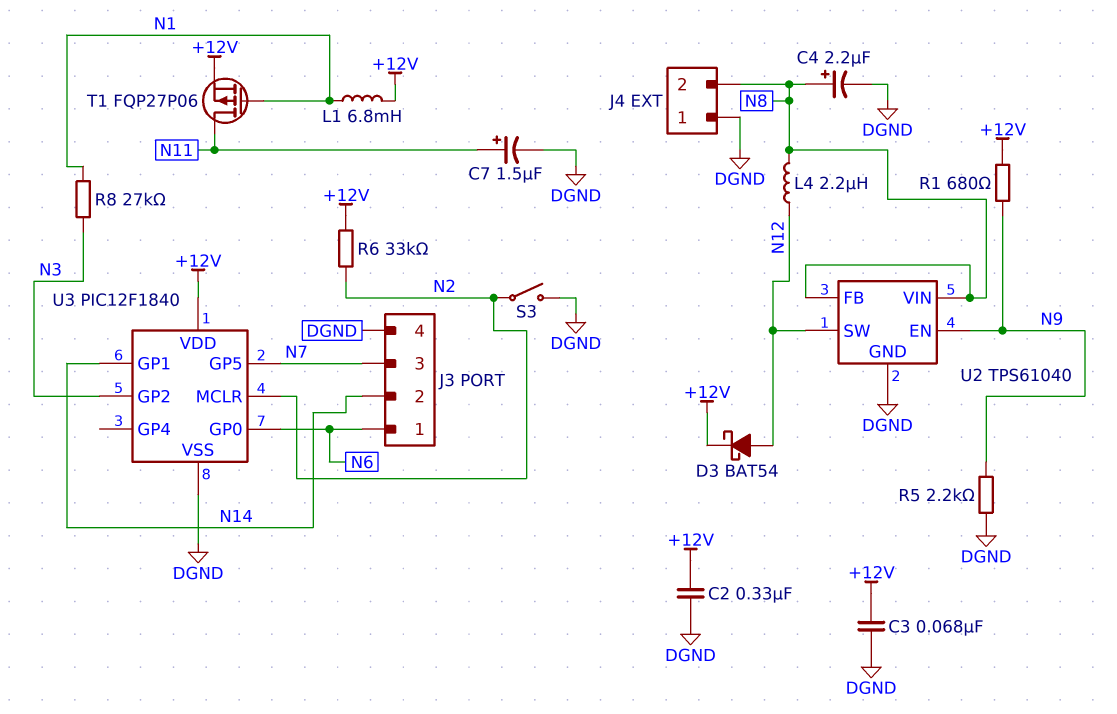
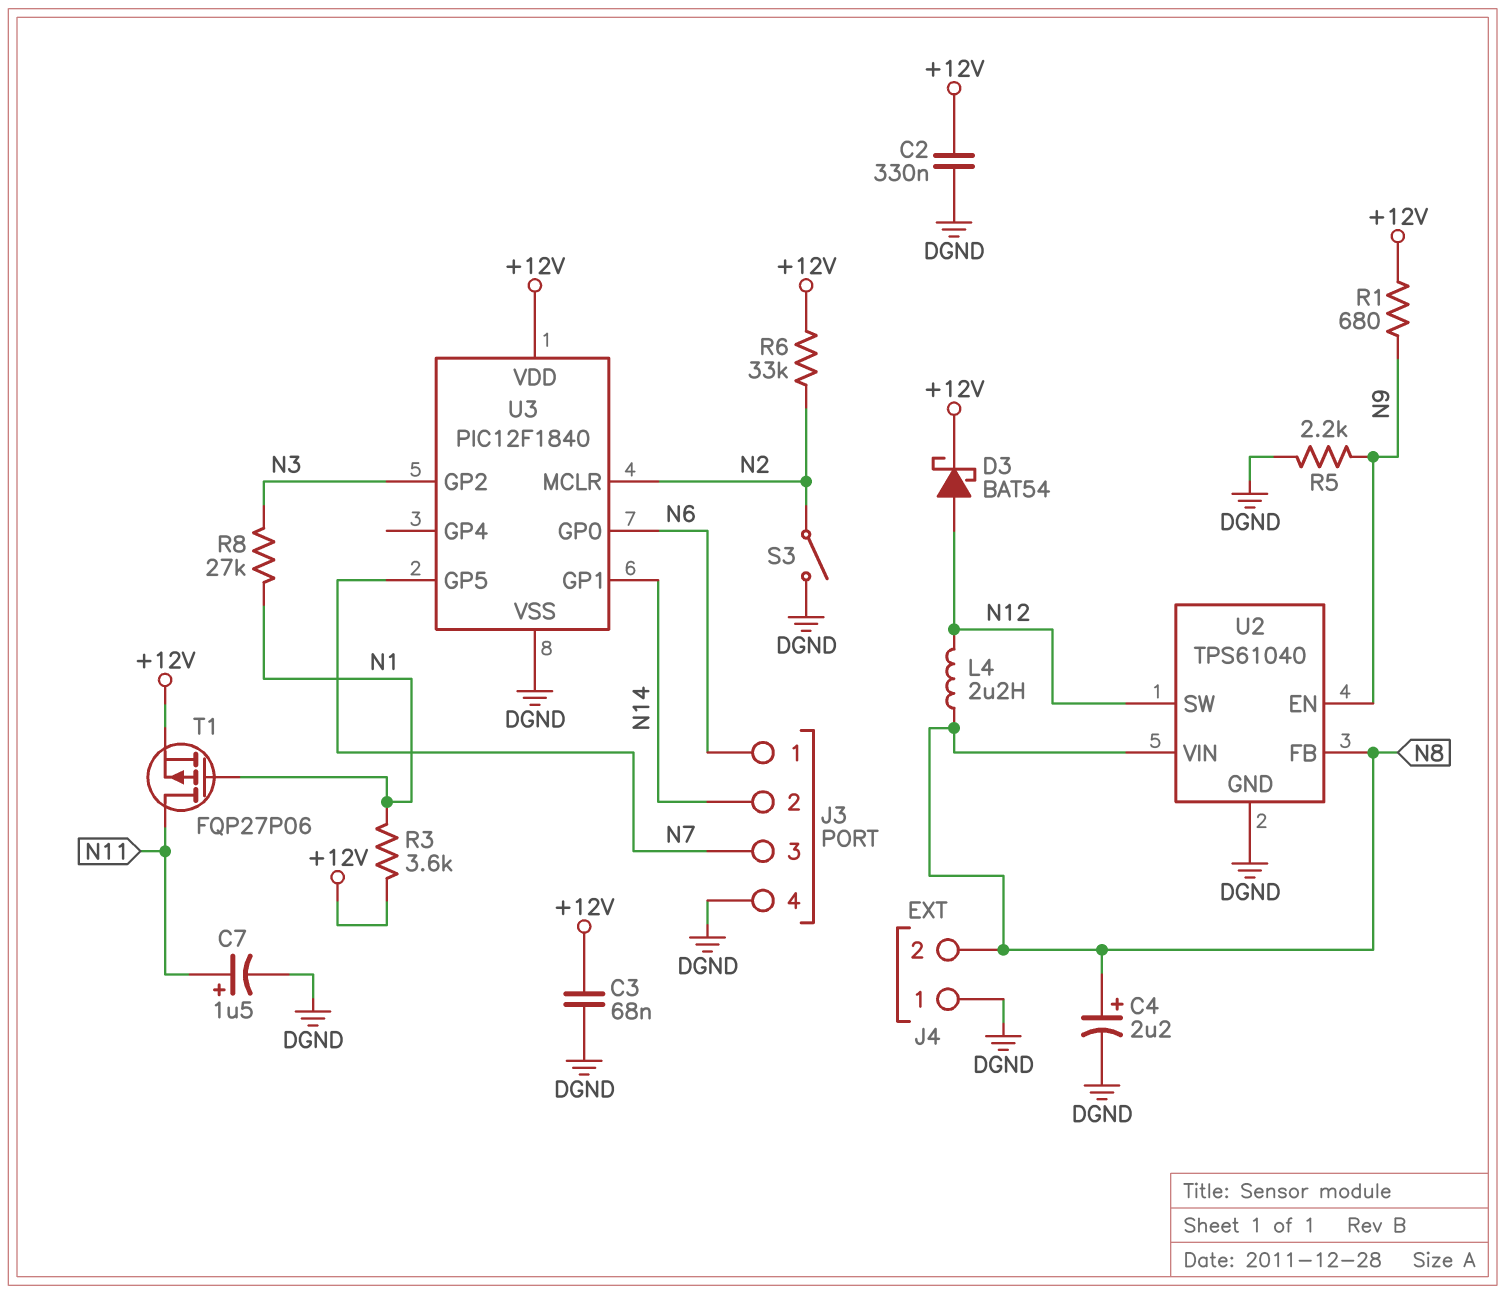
L1: 6.8mH (+12V, N1) -> none
R3: none -> 3.6k (+12V, N1)

